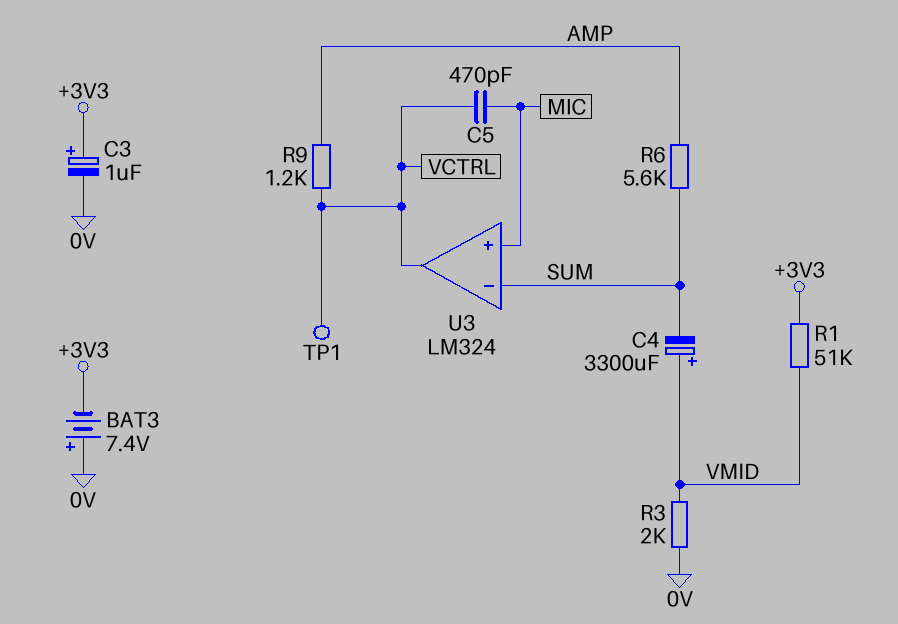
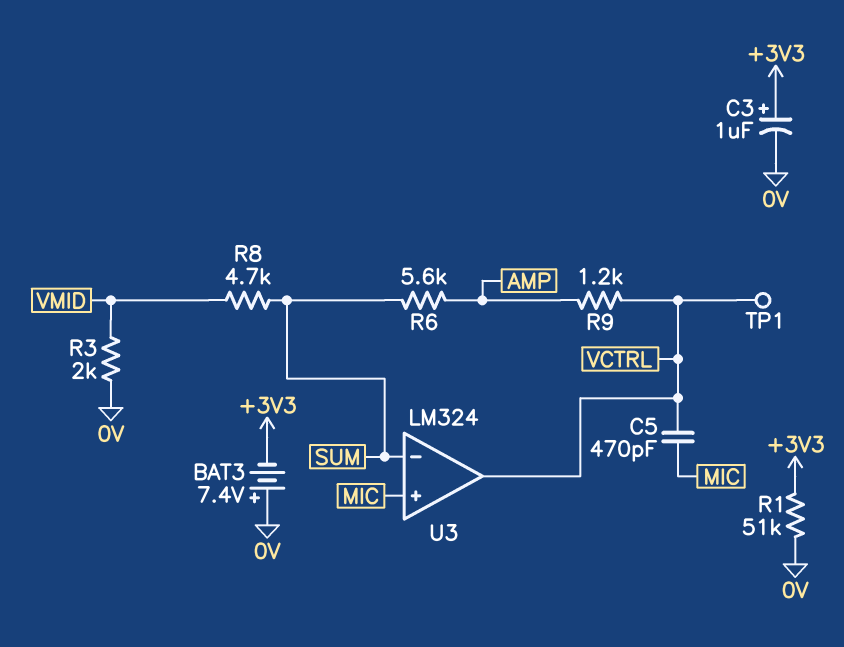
C4: 3300uF (plus VMID, minus SUM) -> none
R1: 51k (+3V3, VMID) -> 51k (+3V3, 0V)
R8: none -> 4.7k (SUM, VMID)

